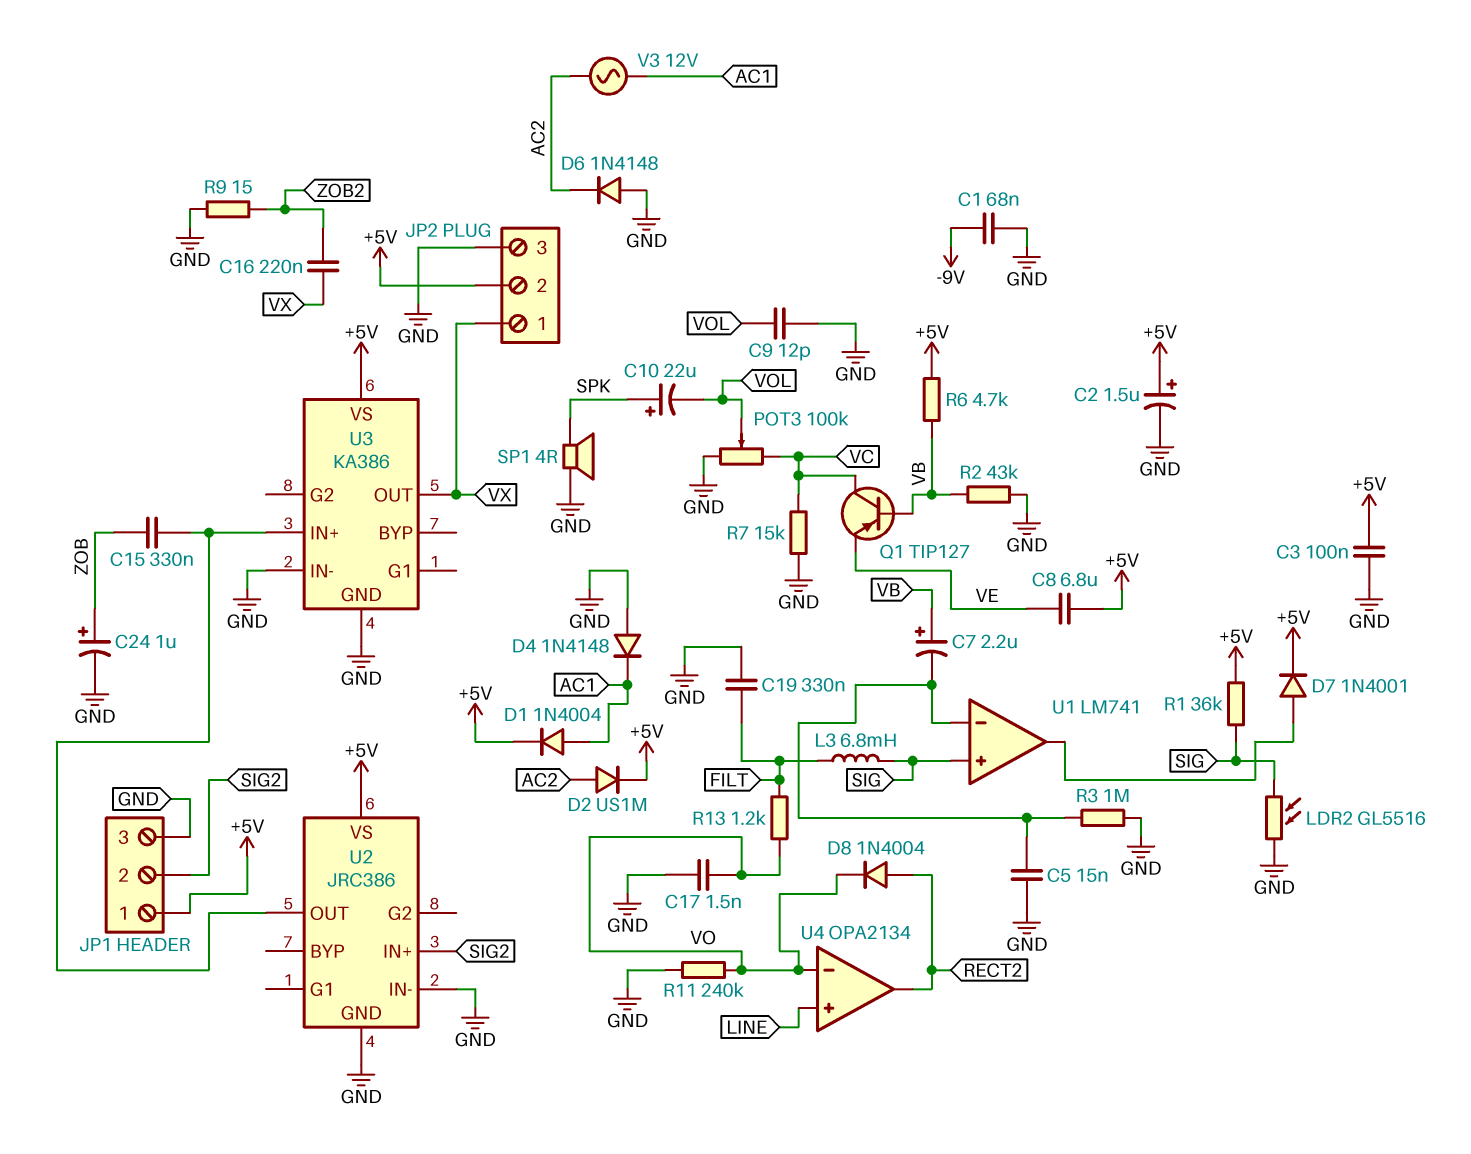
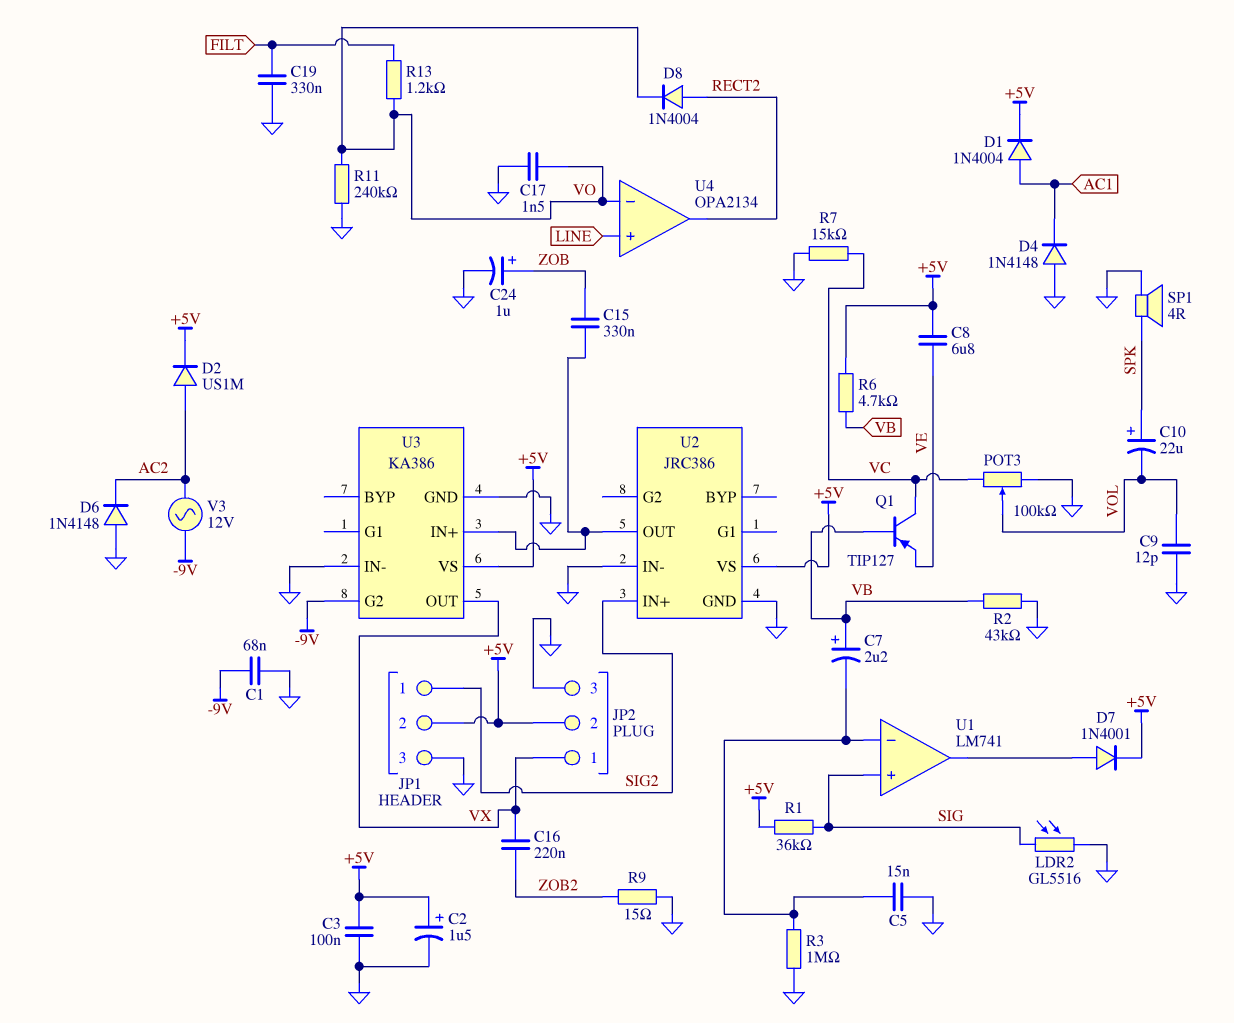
JP1 pin 1: +5V -> SIG2
JP1 pin 2: SIG2 -> +5V
L3: 6.8mH (FILT, SIG) -> none
U3 pin G2: none -> -9V
V3: AC 12V (AC1, AC2) -> AC 12V (-9V, AC2)

